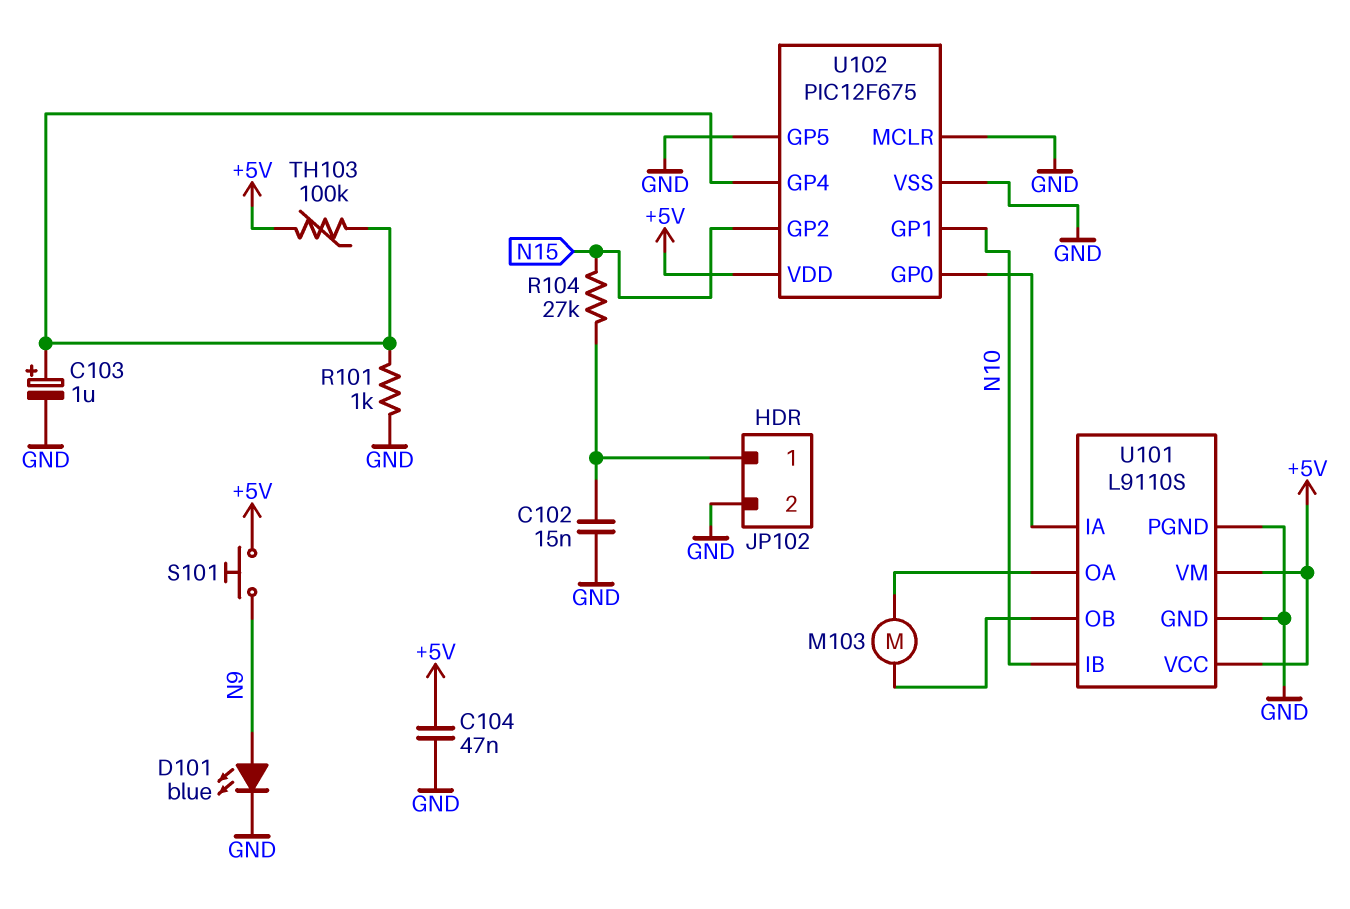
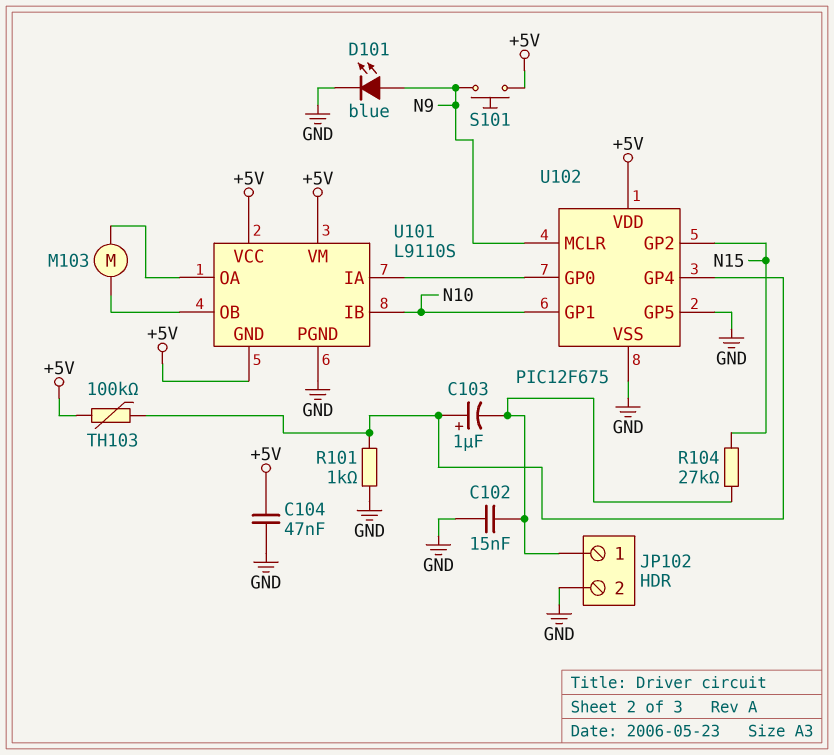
C103: 1uF (plus U102/GP4, minus GND) -> 1uF (plus U102/GP4, minus JP102/1)
U101 pin GND: GND -> +5V
U102 pin MCLR: GND -> N9

